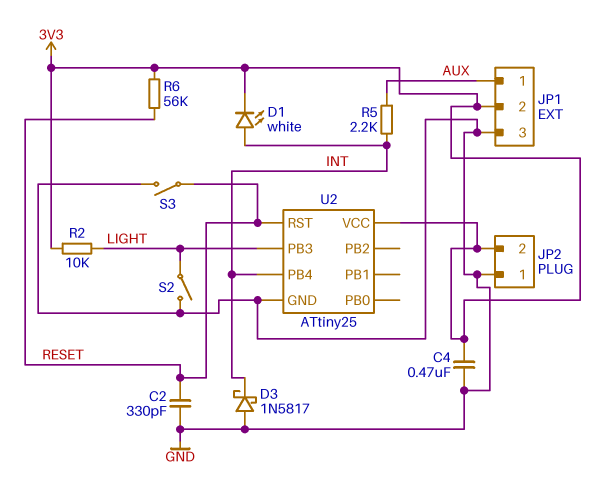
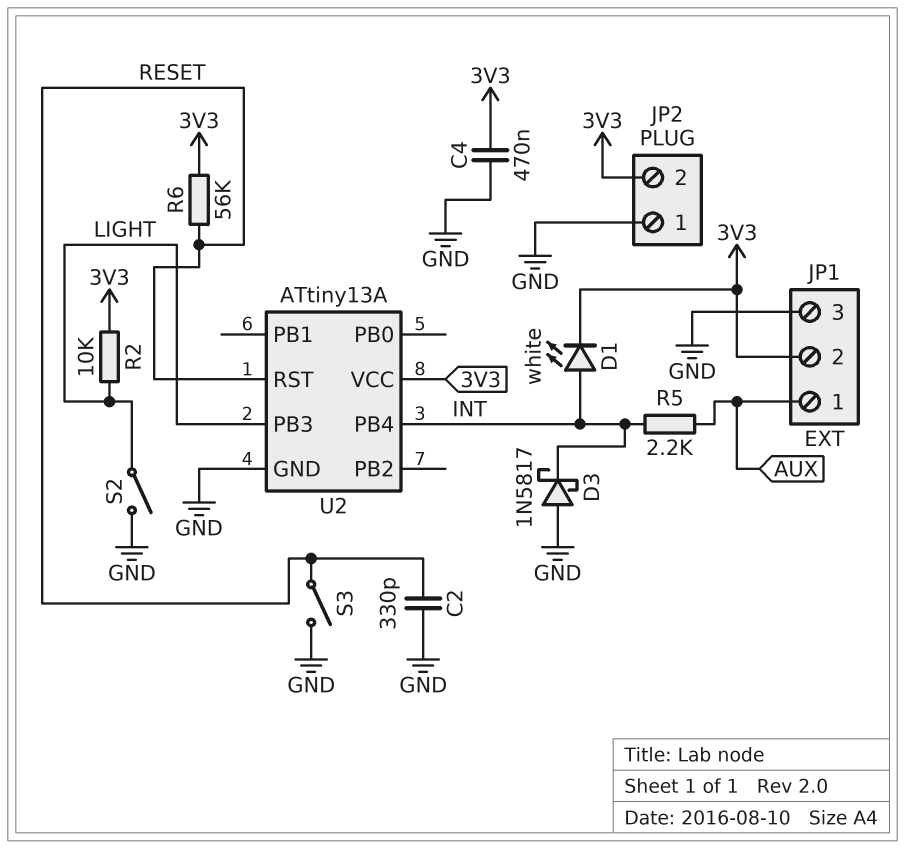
U2: ATtiny25 -> ATtiny13A

